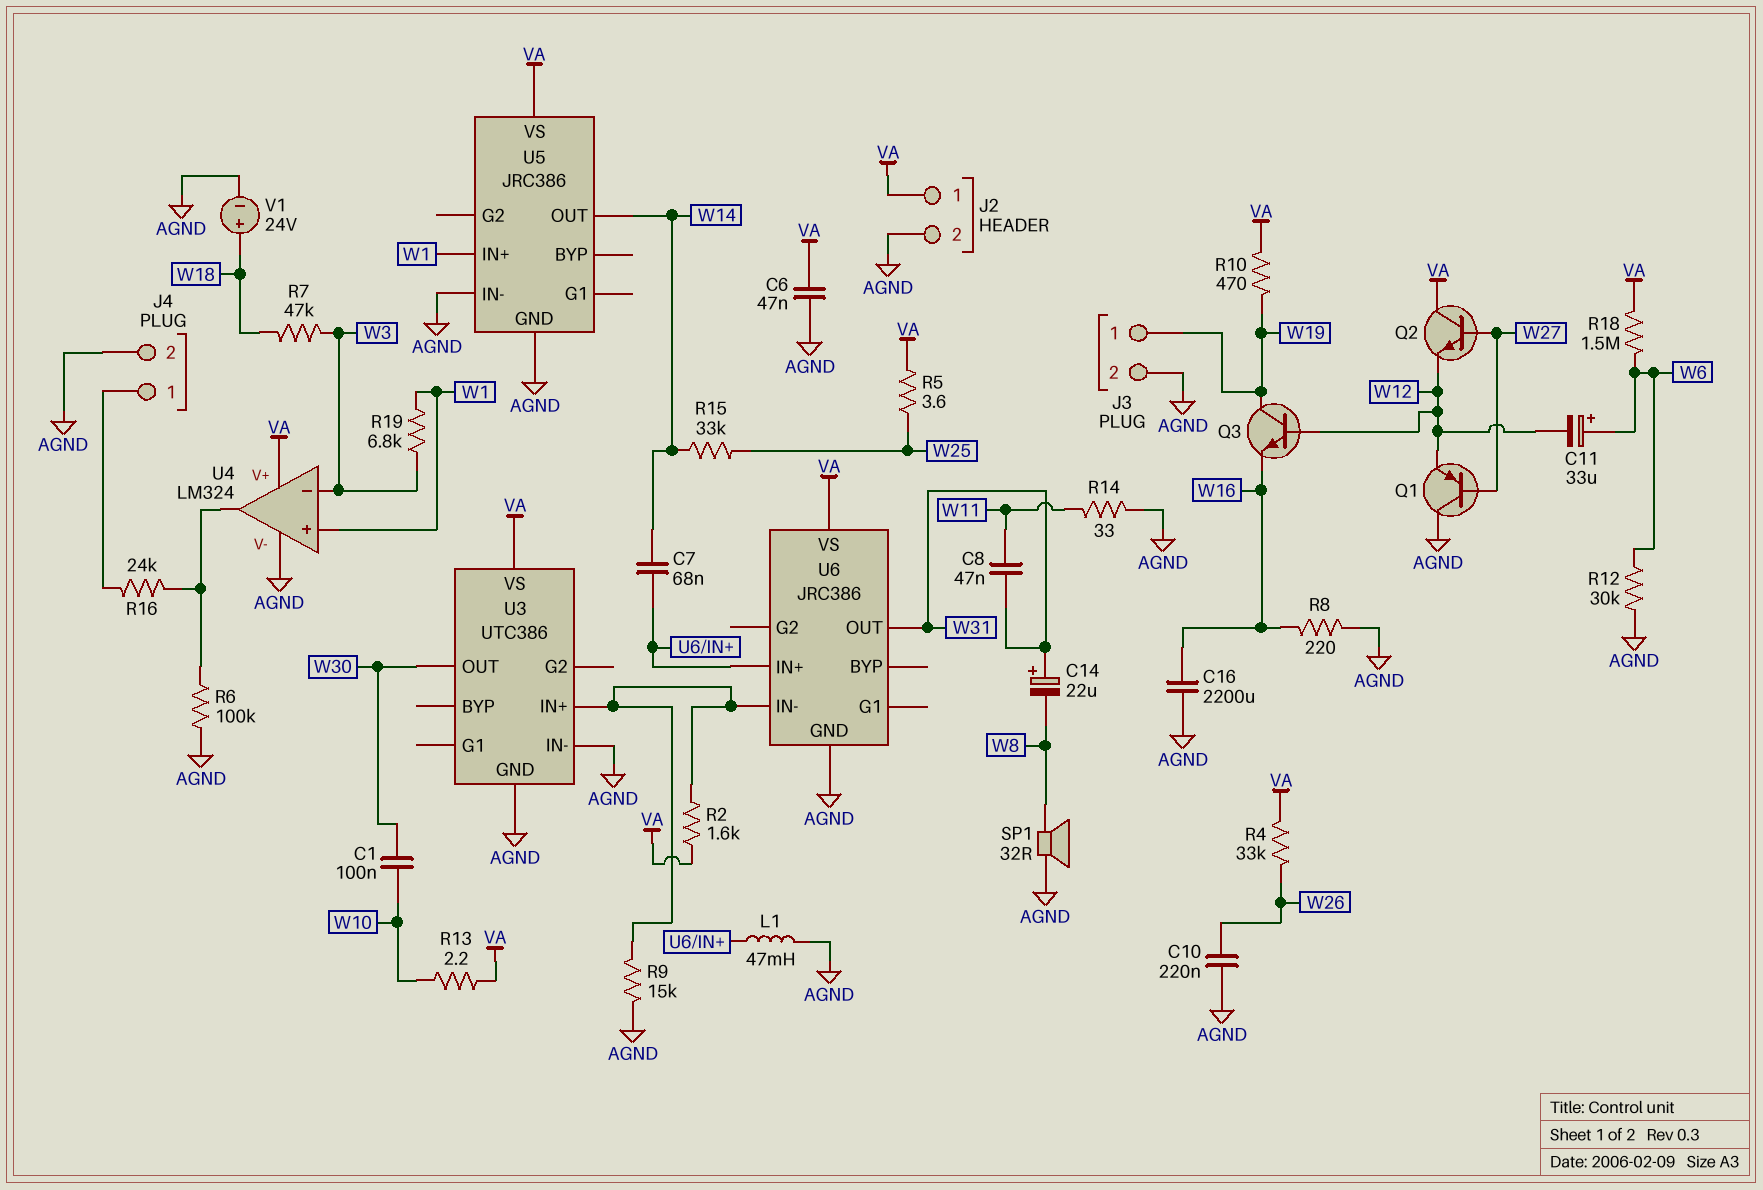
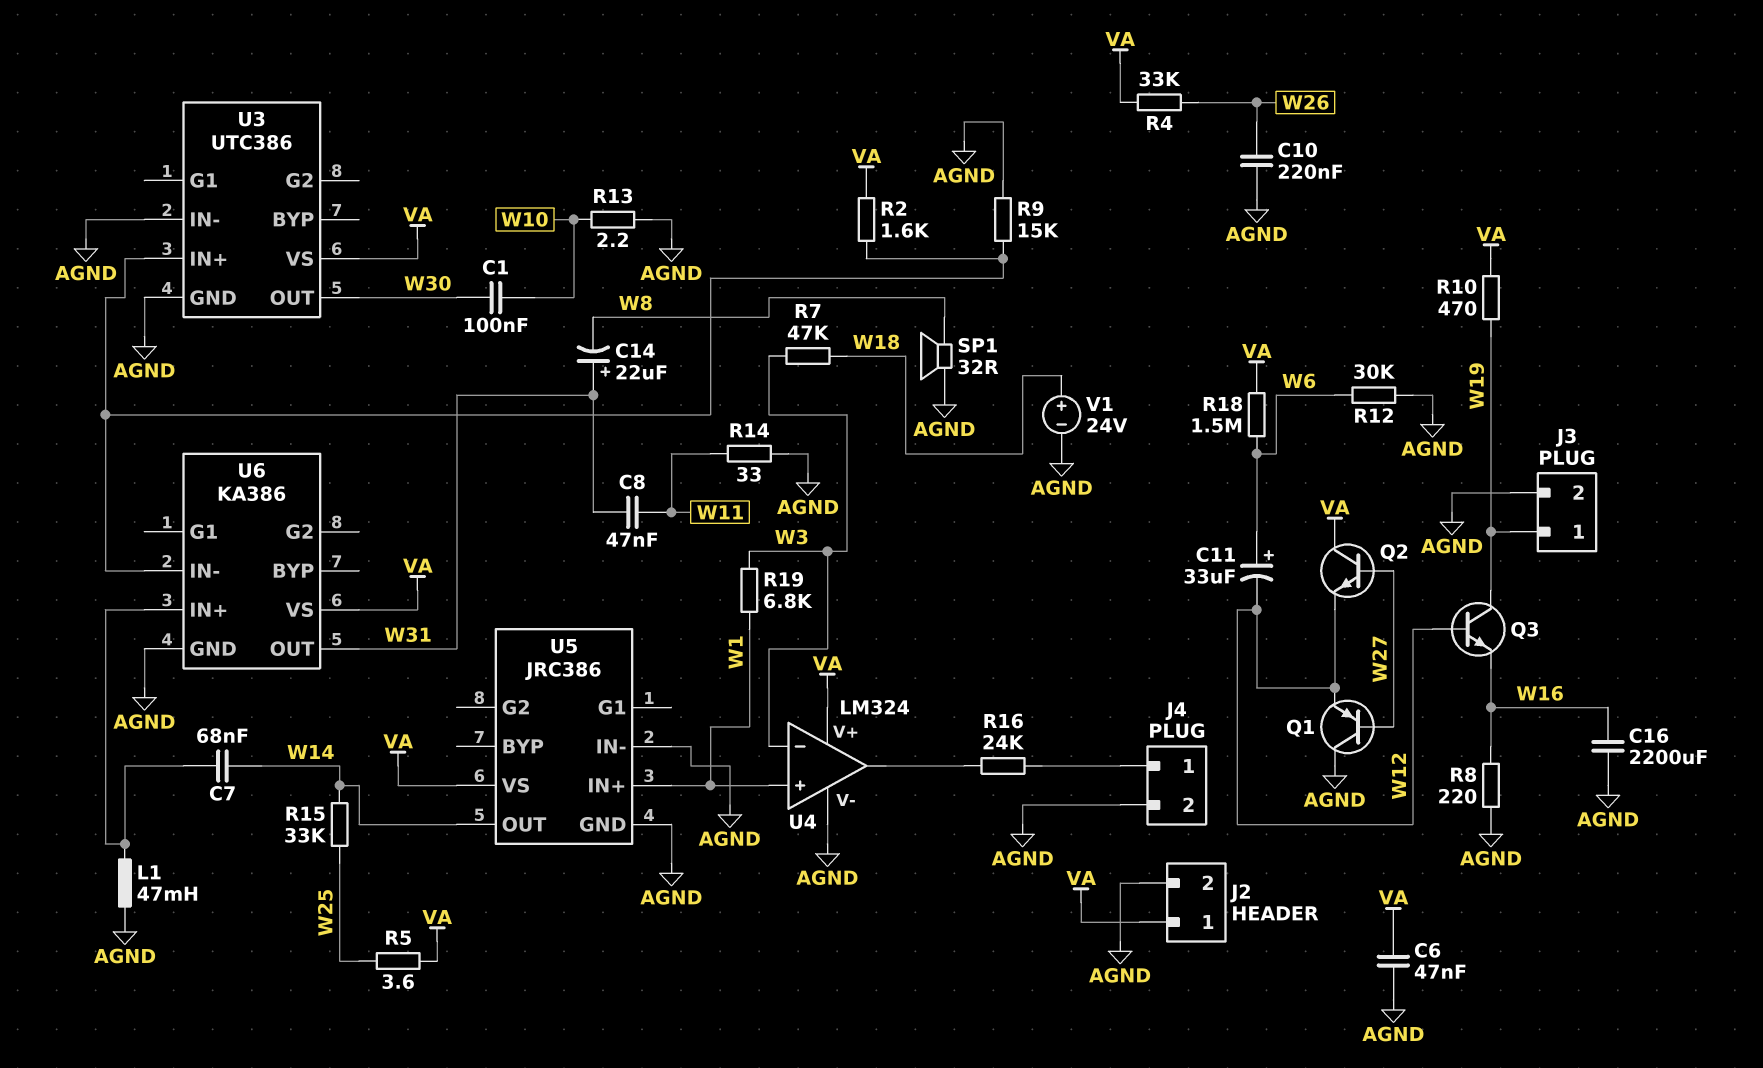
R6: 100k (AGND, U4/out) -> none
R13: 2.2 (VA, W10) -> 2.2 (AGND, W10)
U6: JRC386 -> KA386

